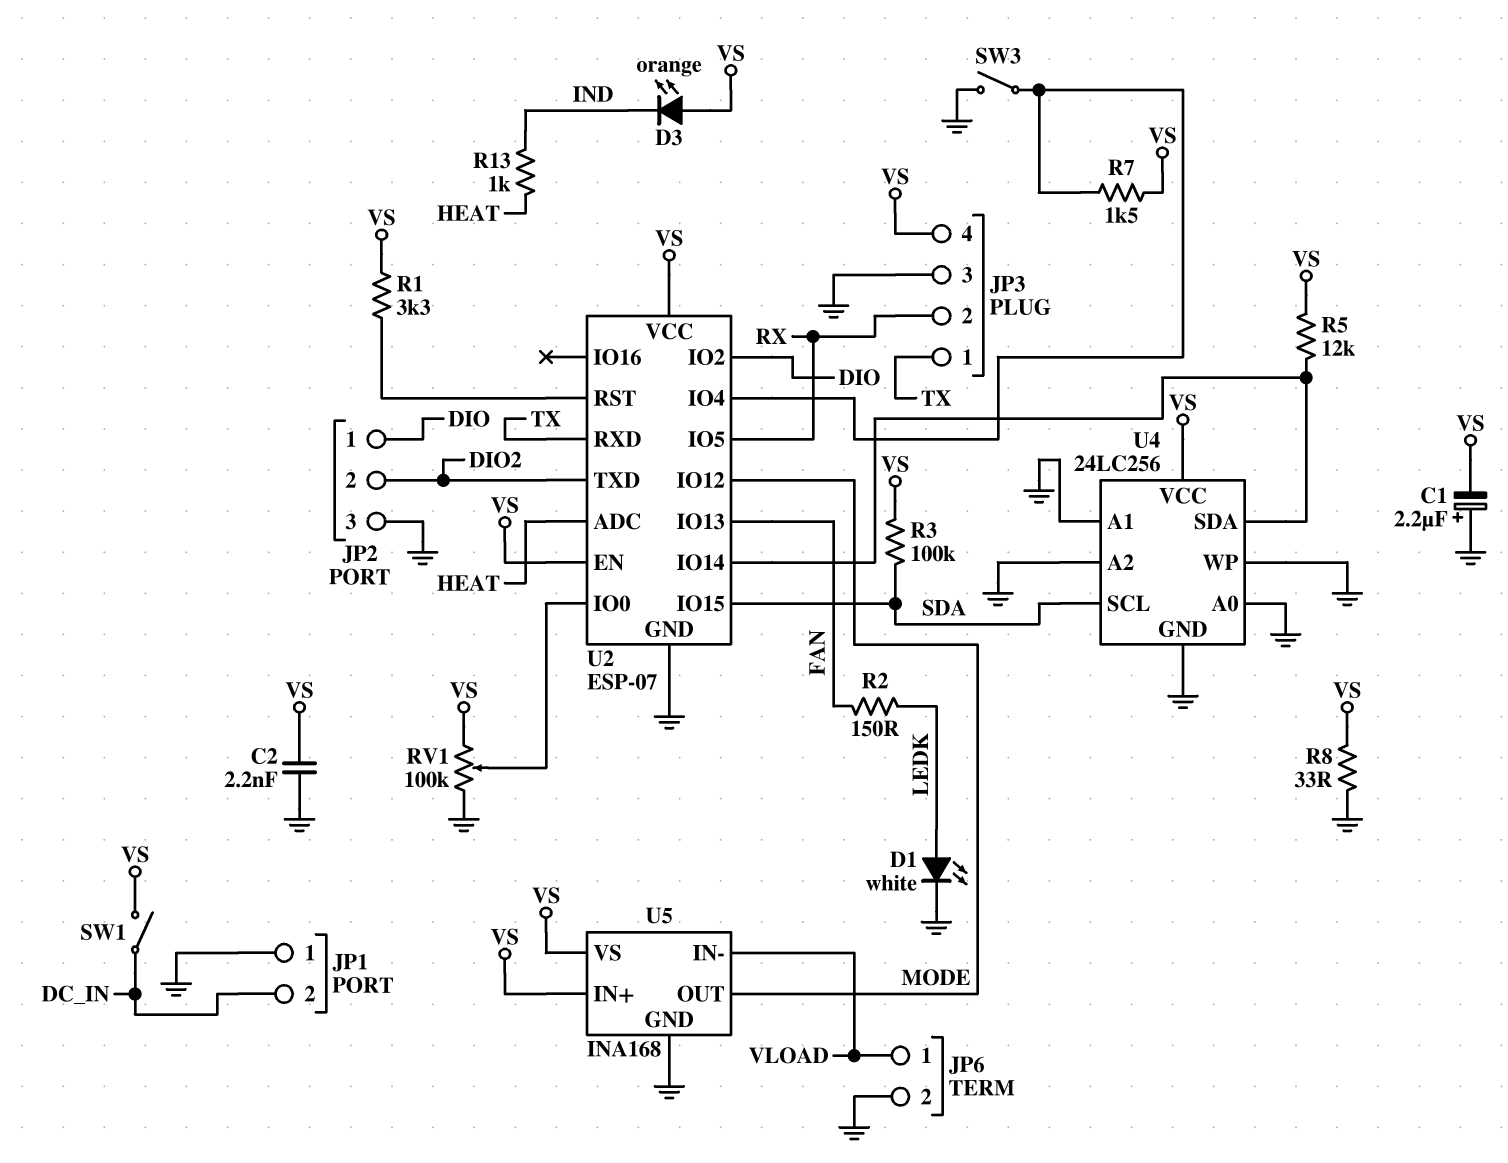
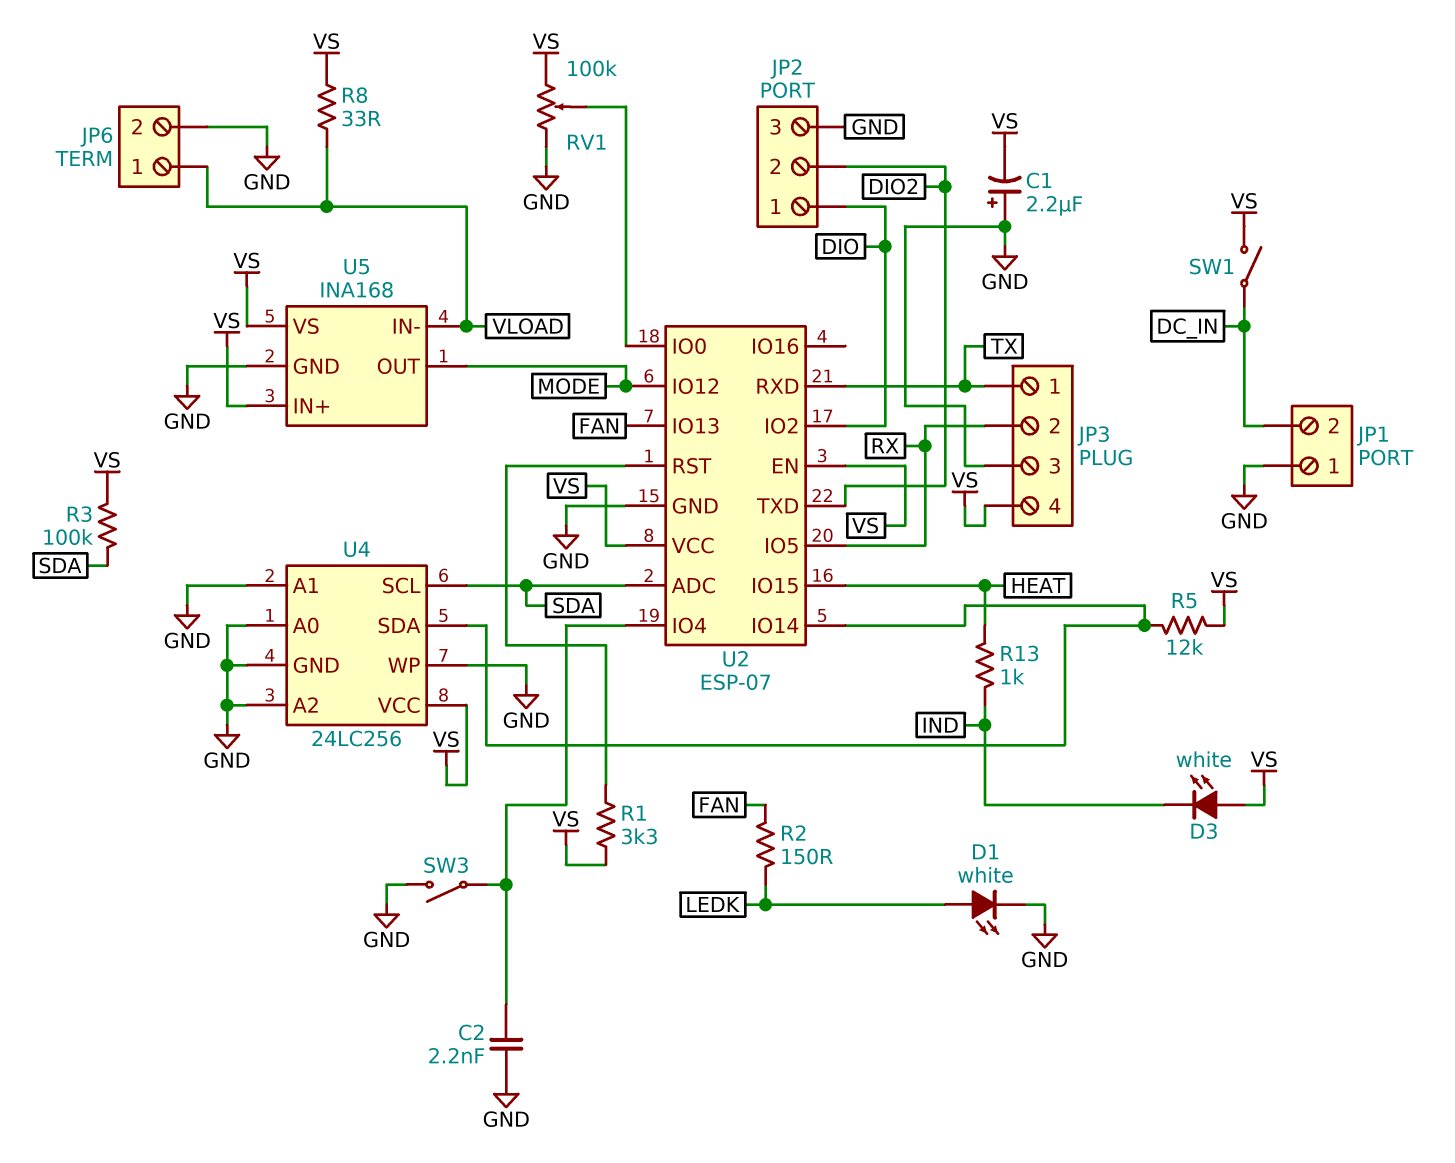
C2: 2.2nF (GND, VS) -> 2.2nF (GND, U2/IO4)
D3: LED orange (A VS, K IND) -> LED white (A VS, K IND)
R7: 1.5k (U2/IO4, VS) -> none
R8: 33 (GND, VS) -> 33 (VLOAD, VS)
U2 pin ADC: HEAT -> SDA
U2 pin IO15: SDA -> HEAT

